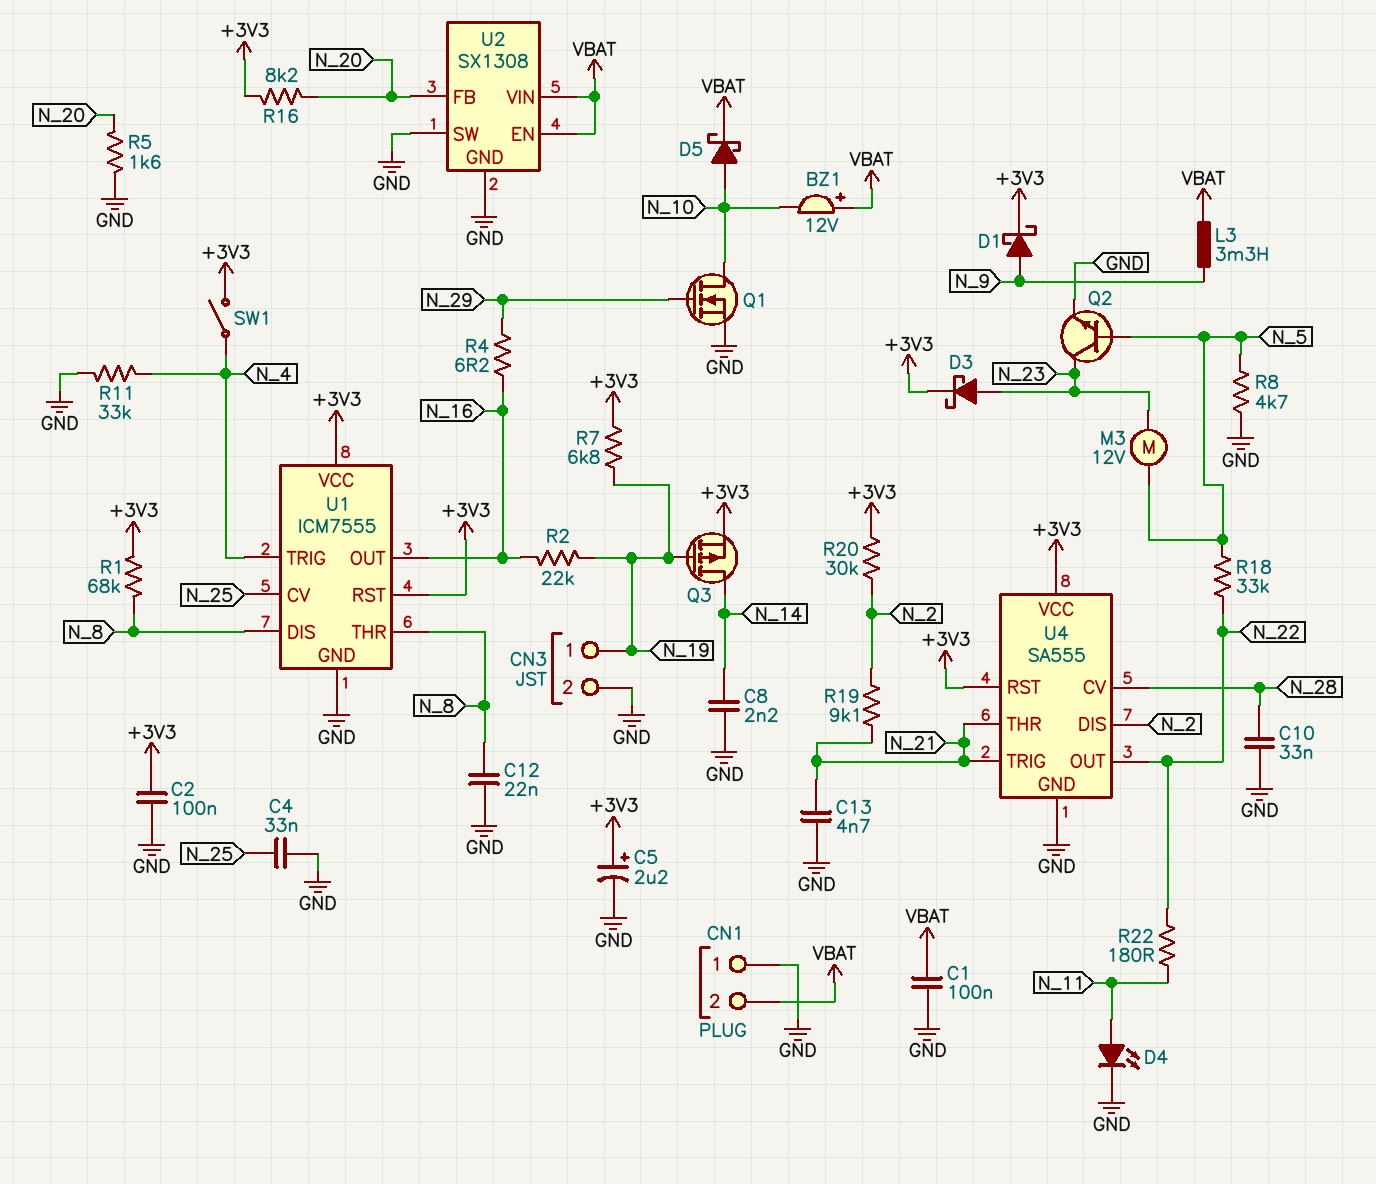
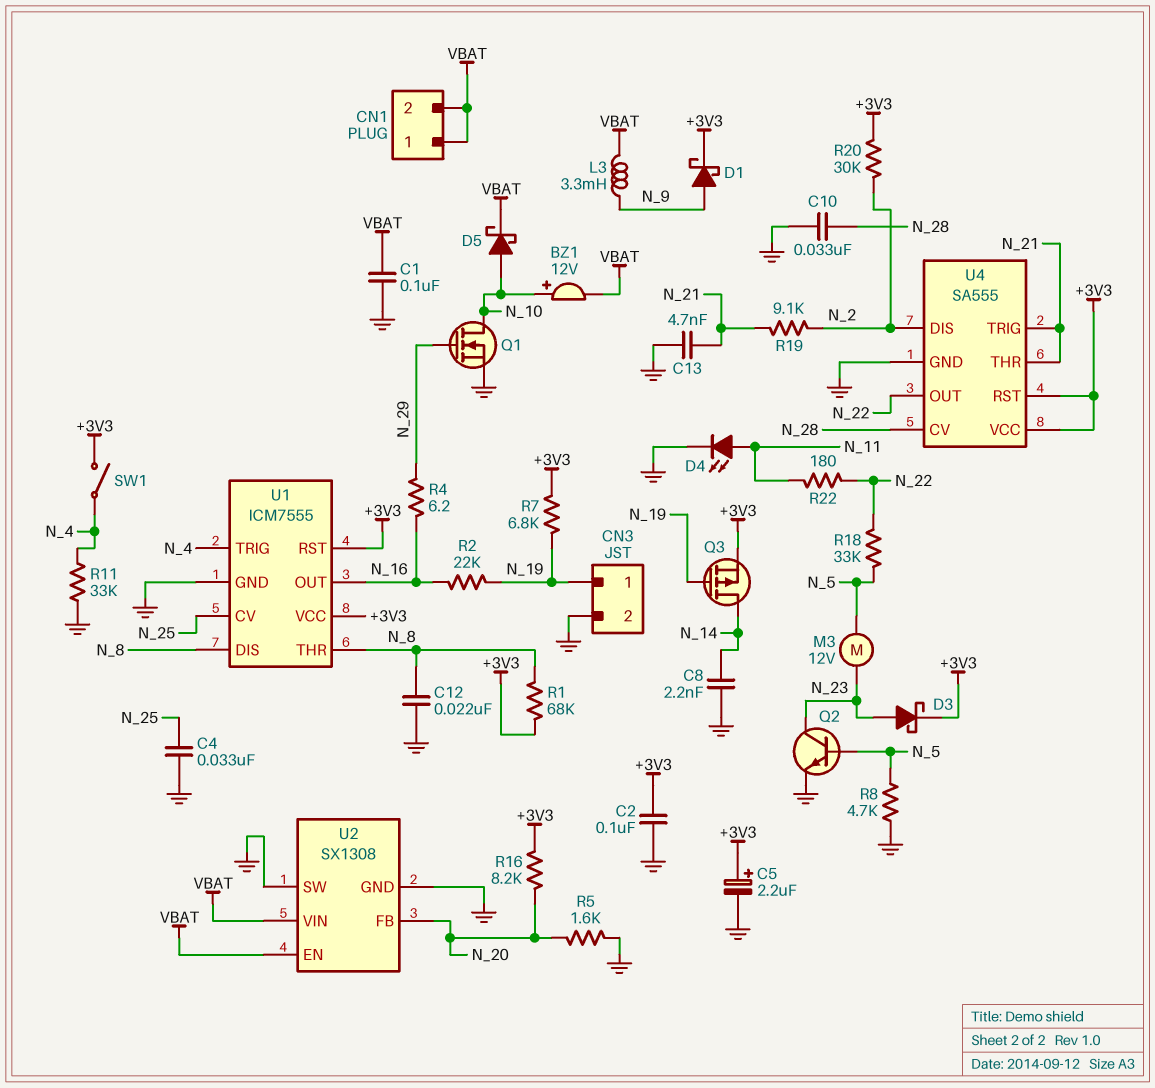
BZ1: buzzer 12V (plus VBAT, minus N_10) -> buzzer 12V (plus N_10, minus VBAT)
CN1 pin 1: GND -> VBAT

